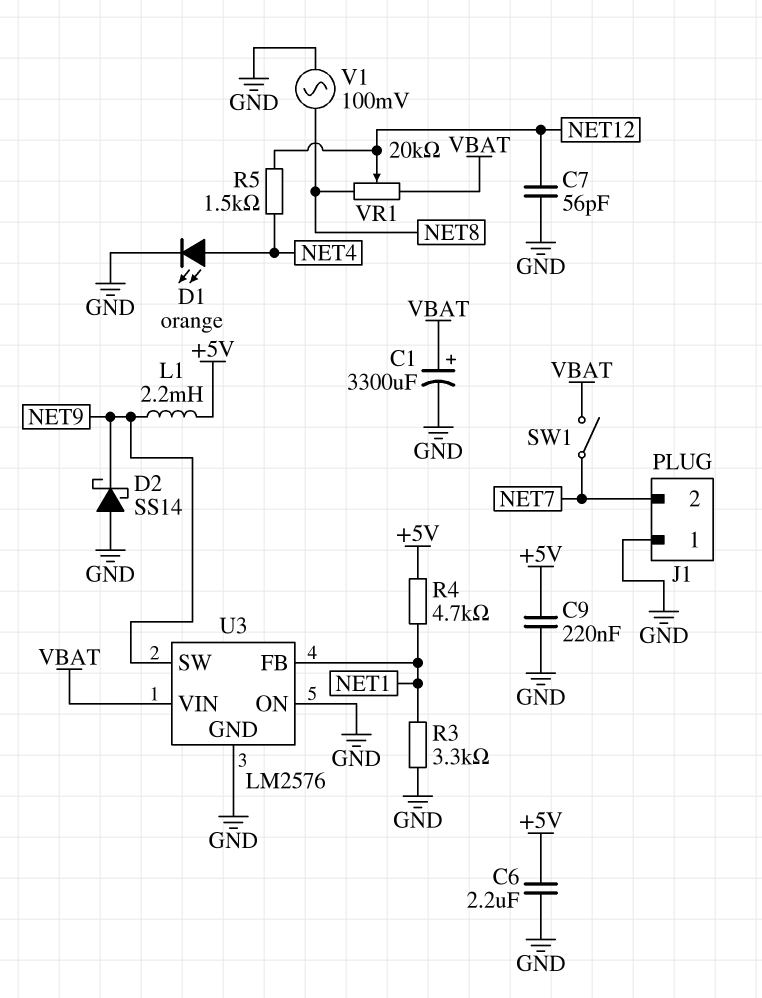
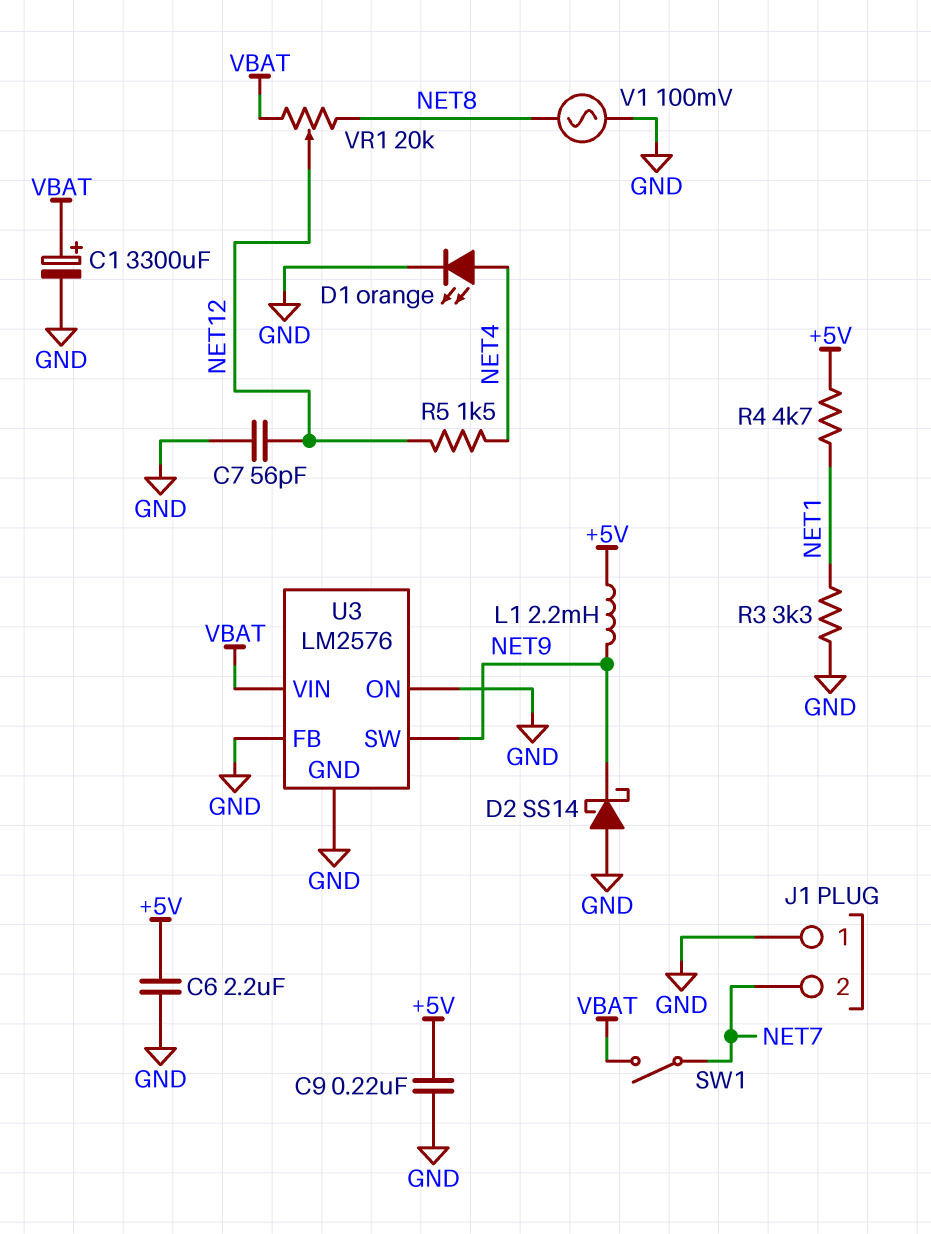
U3 pin FB: NET1 -> GND

